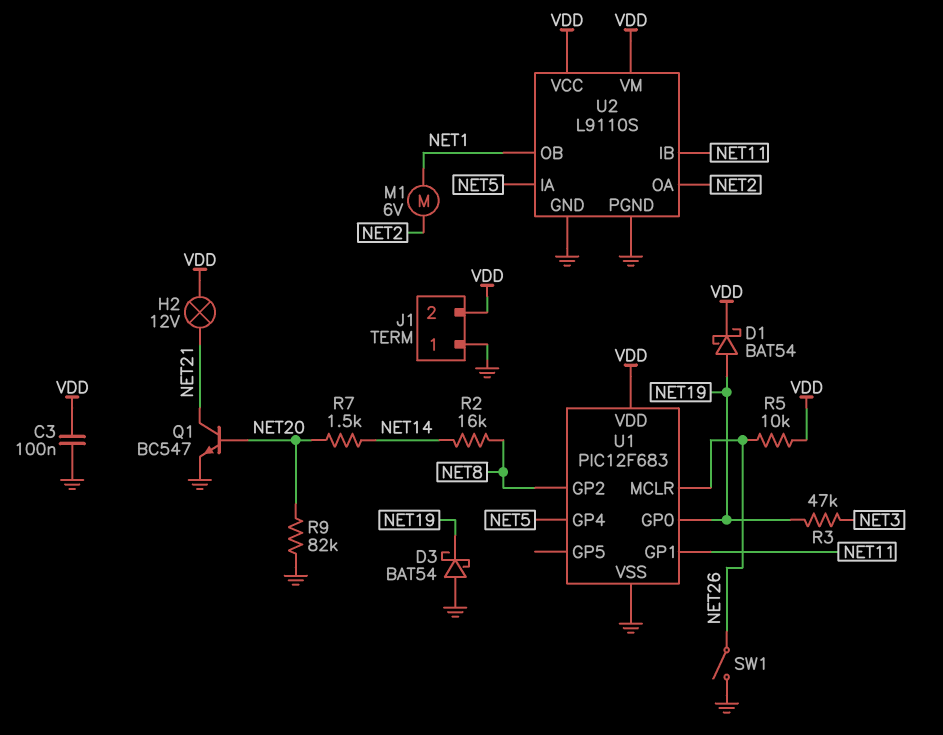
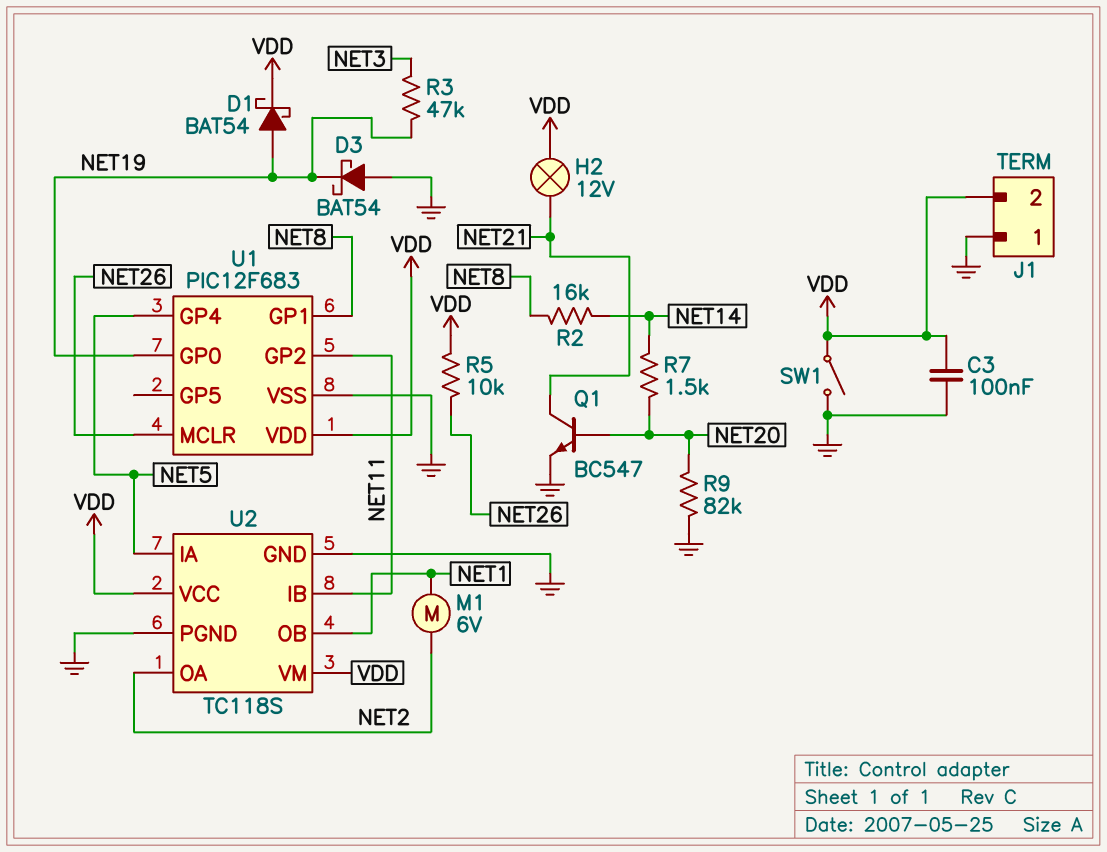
SW1: switch (GND, NET26) -> switch (GND, VDD)
U1 pin GP1: NET11 -> NET8
U1 pin GP2: NET8 -> NET11
U2: L9110S -> TC118S

